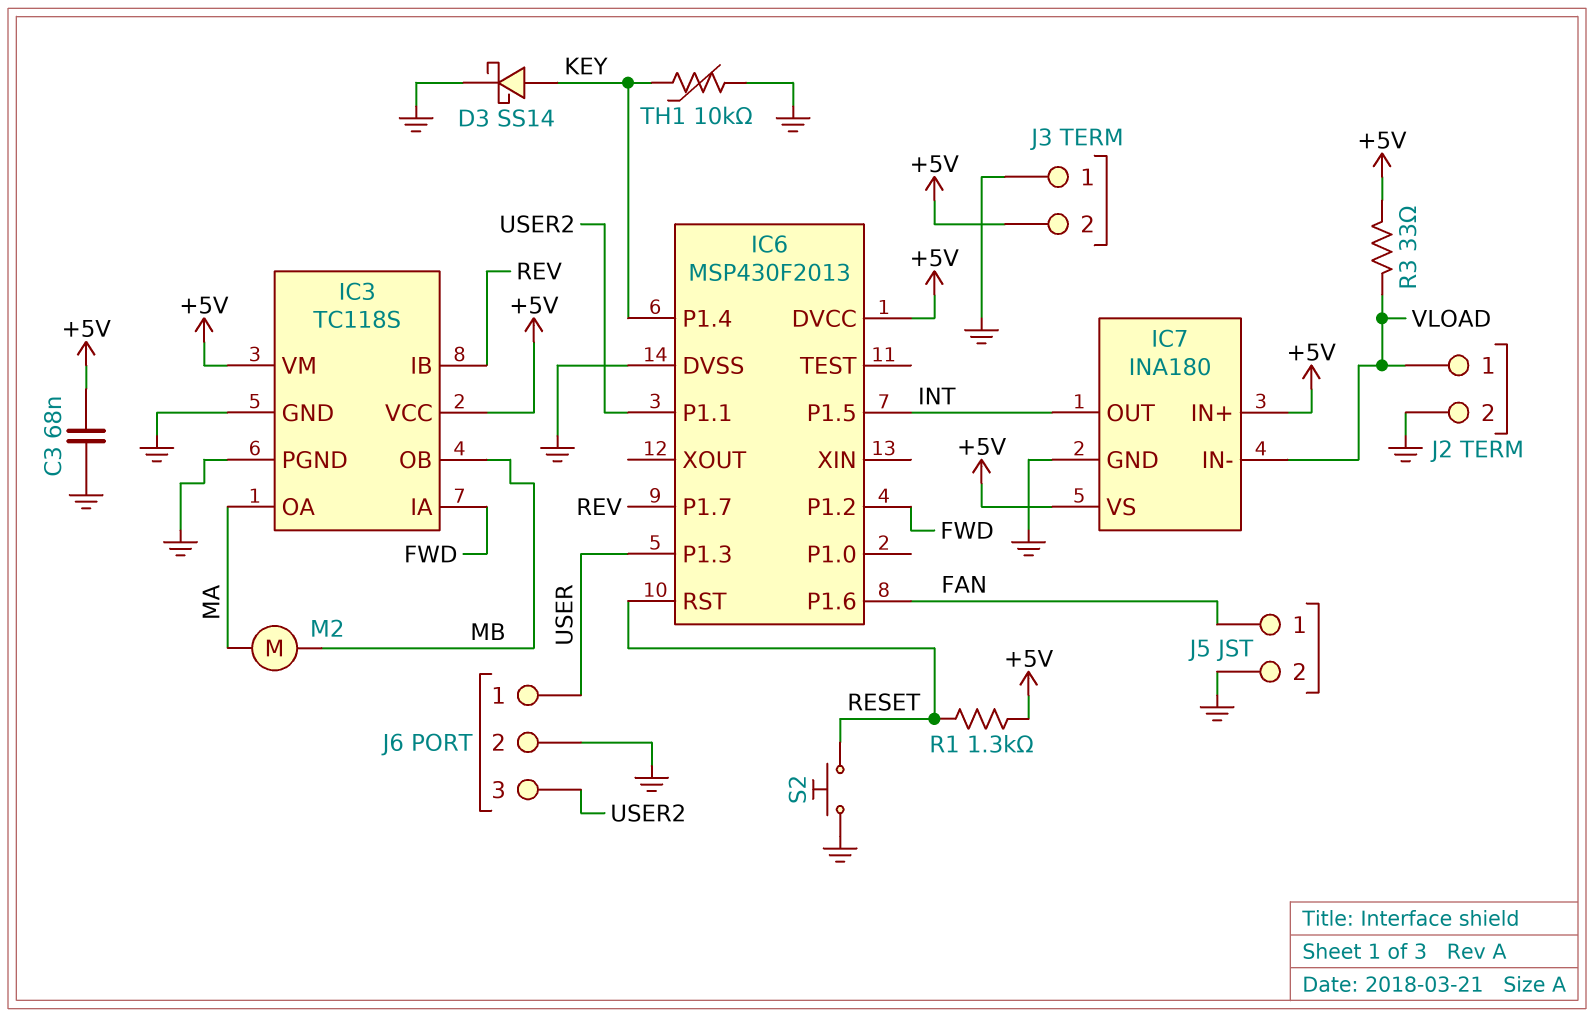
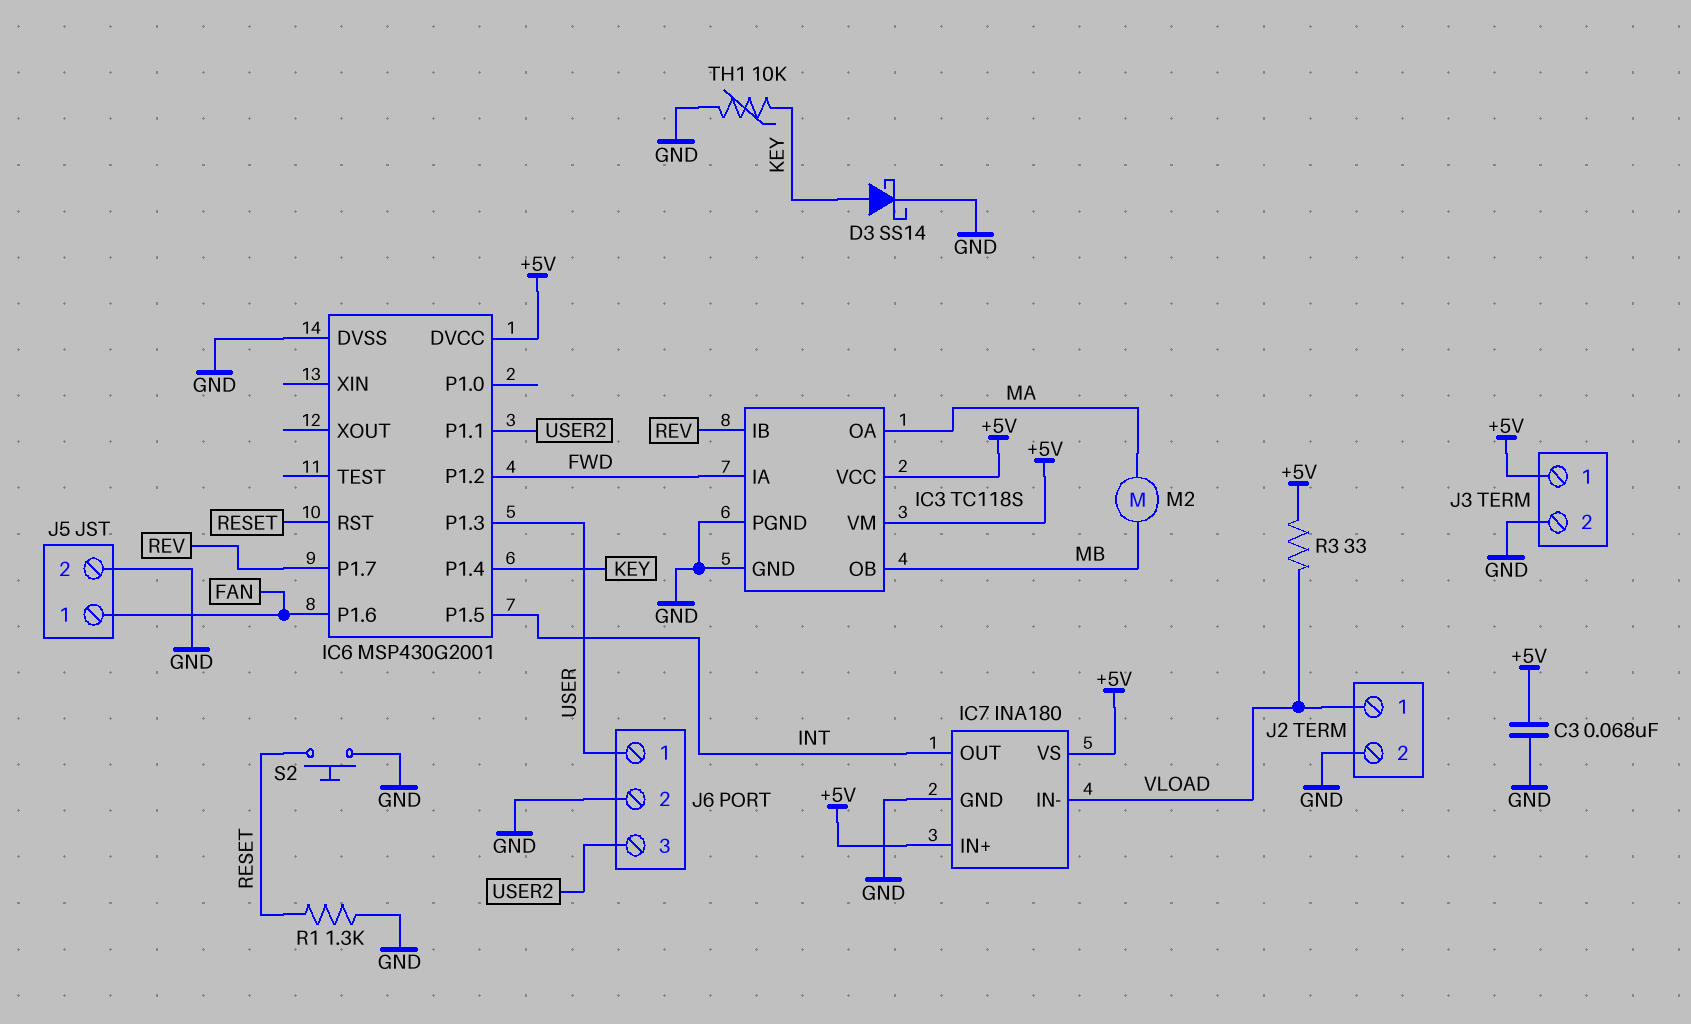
IC6: MSP430F2013 -> MSP430G2001
J3 pin 1: GND -> +5V
J3 pin 2: +5V -> GND
R1: 1.3k (+5V, RESET) -> 1.3k (GND, RESET)

